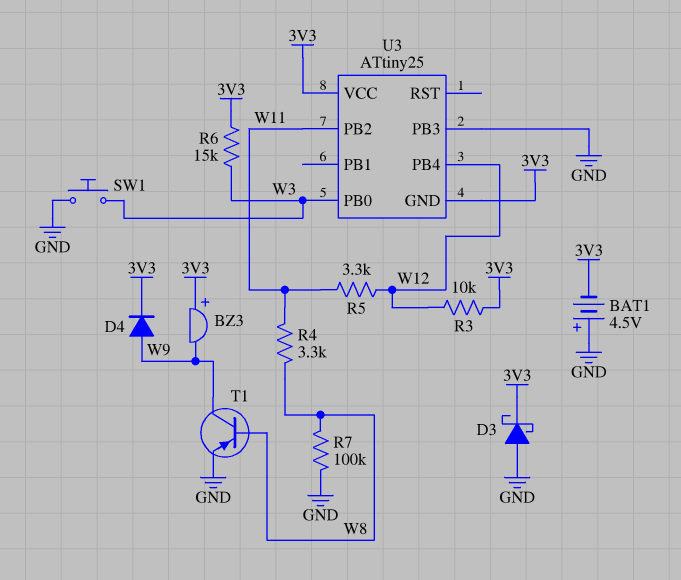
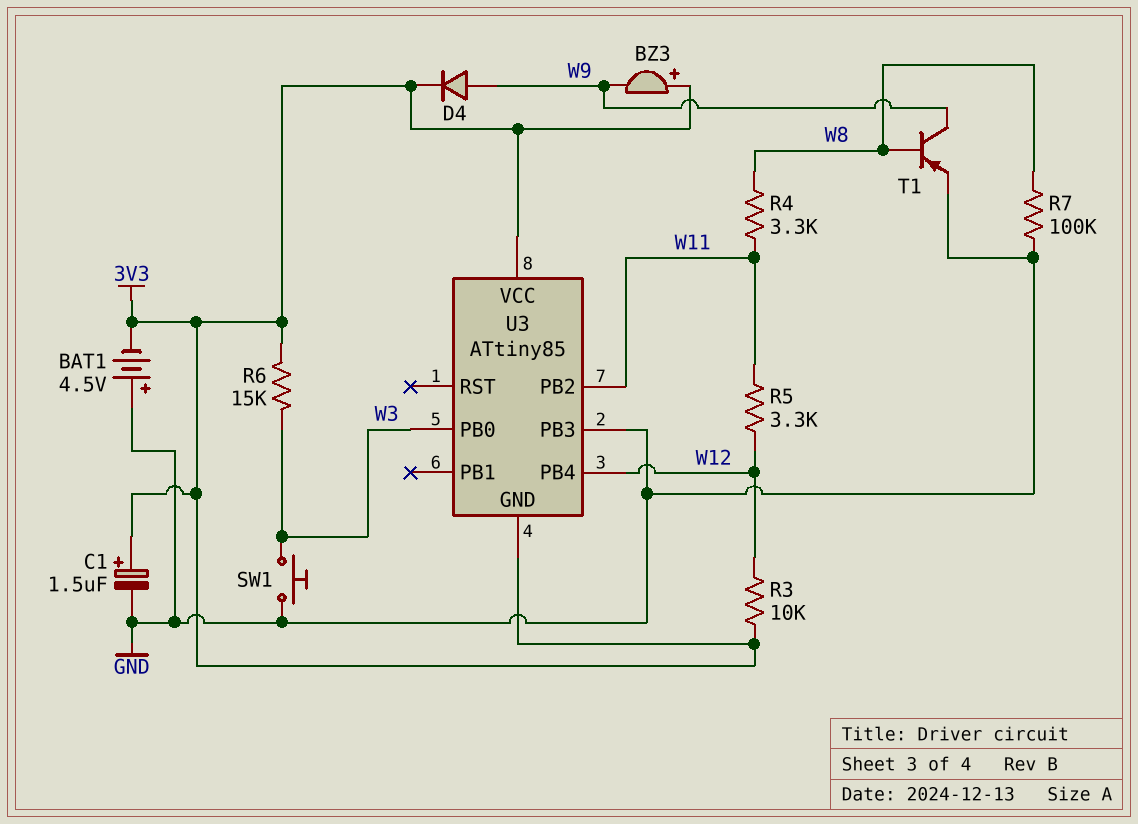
C1: none -> 1.5uF (plus 3V3, minus GND)
D3: schottky (A GND, K 3V3) -> none
U3: ATtiny25 -> ATtiny85

